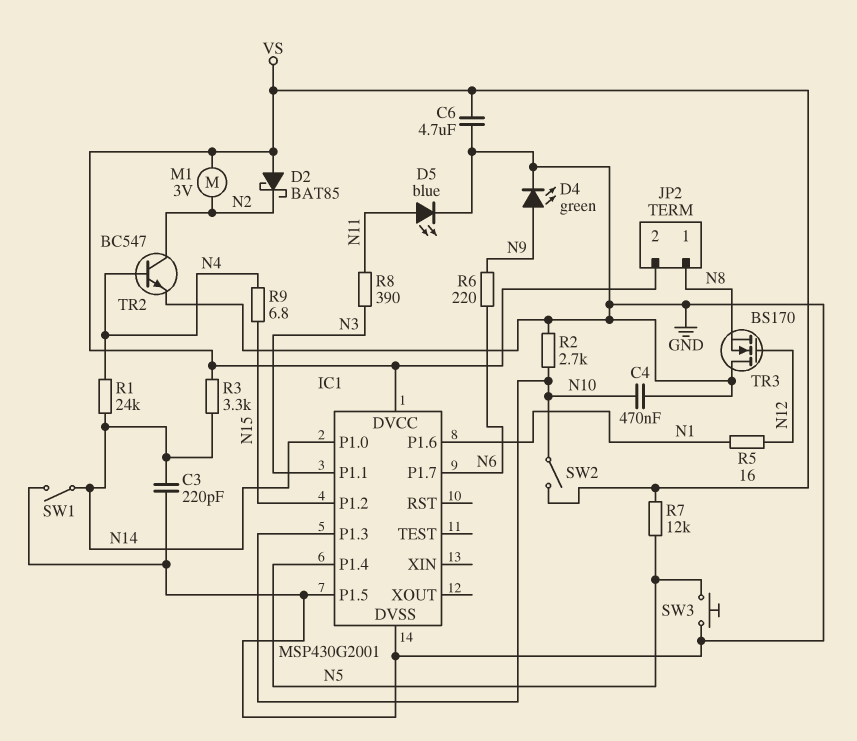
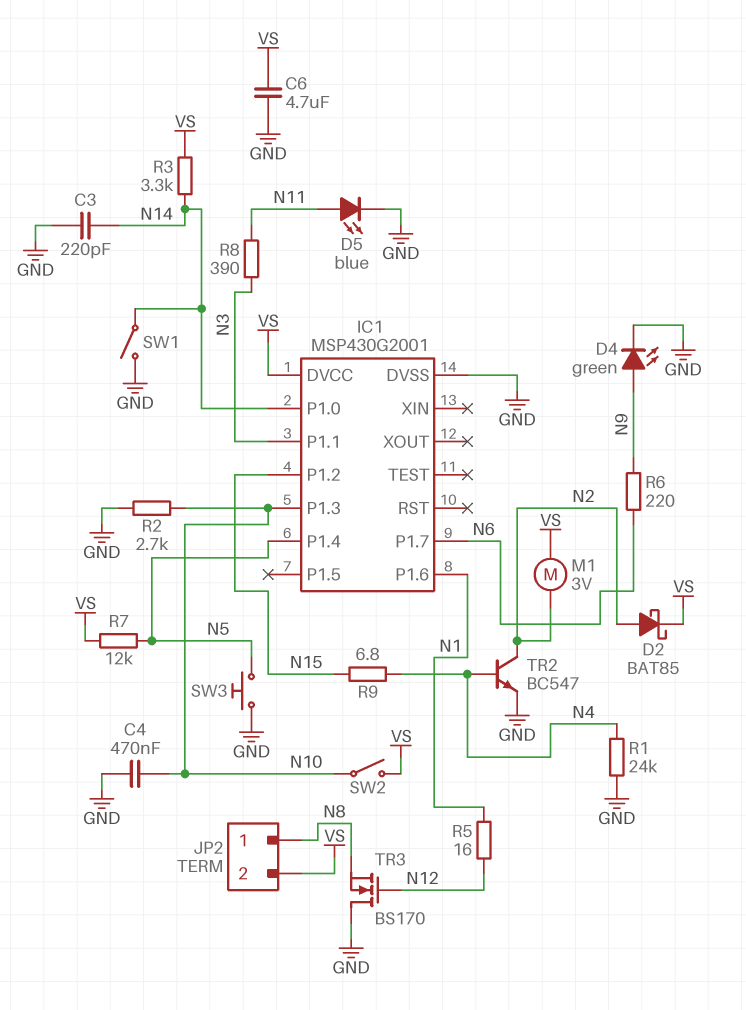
D2: schottky BAT85 (A VS, K N2) -> schottky BAT85 (A N2, K VS)
IC1 pin P1.5: GND -> none
R1: 24k (N4, N14) -> 24k (GND, N4)

